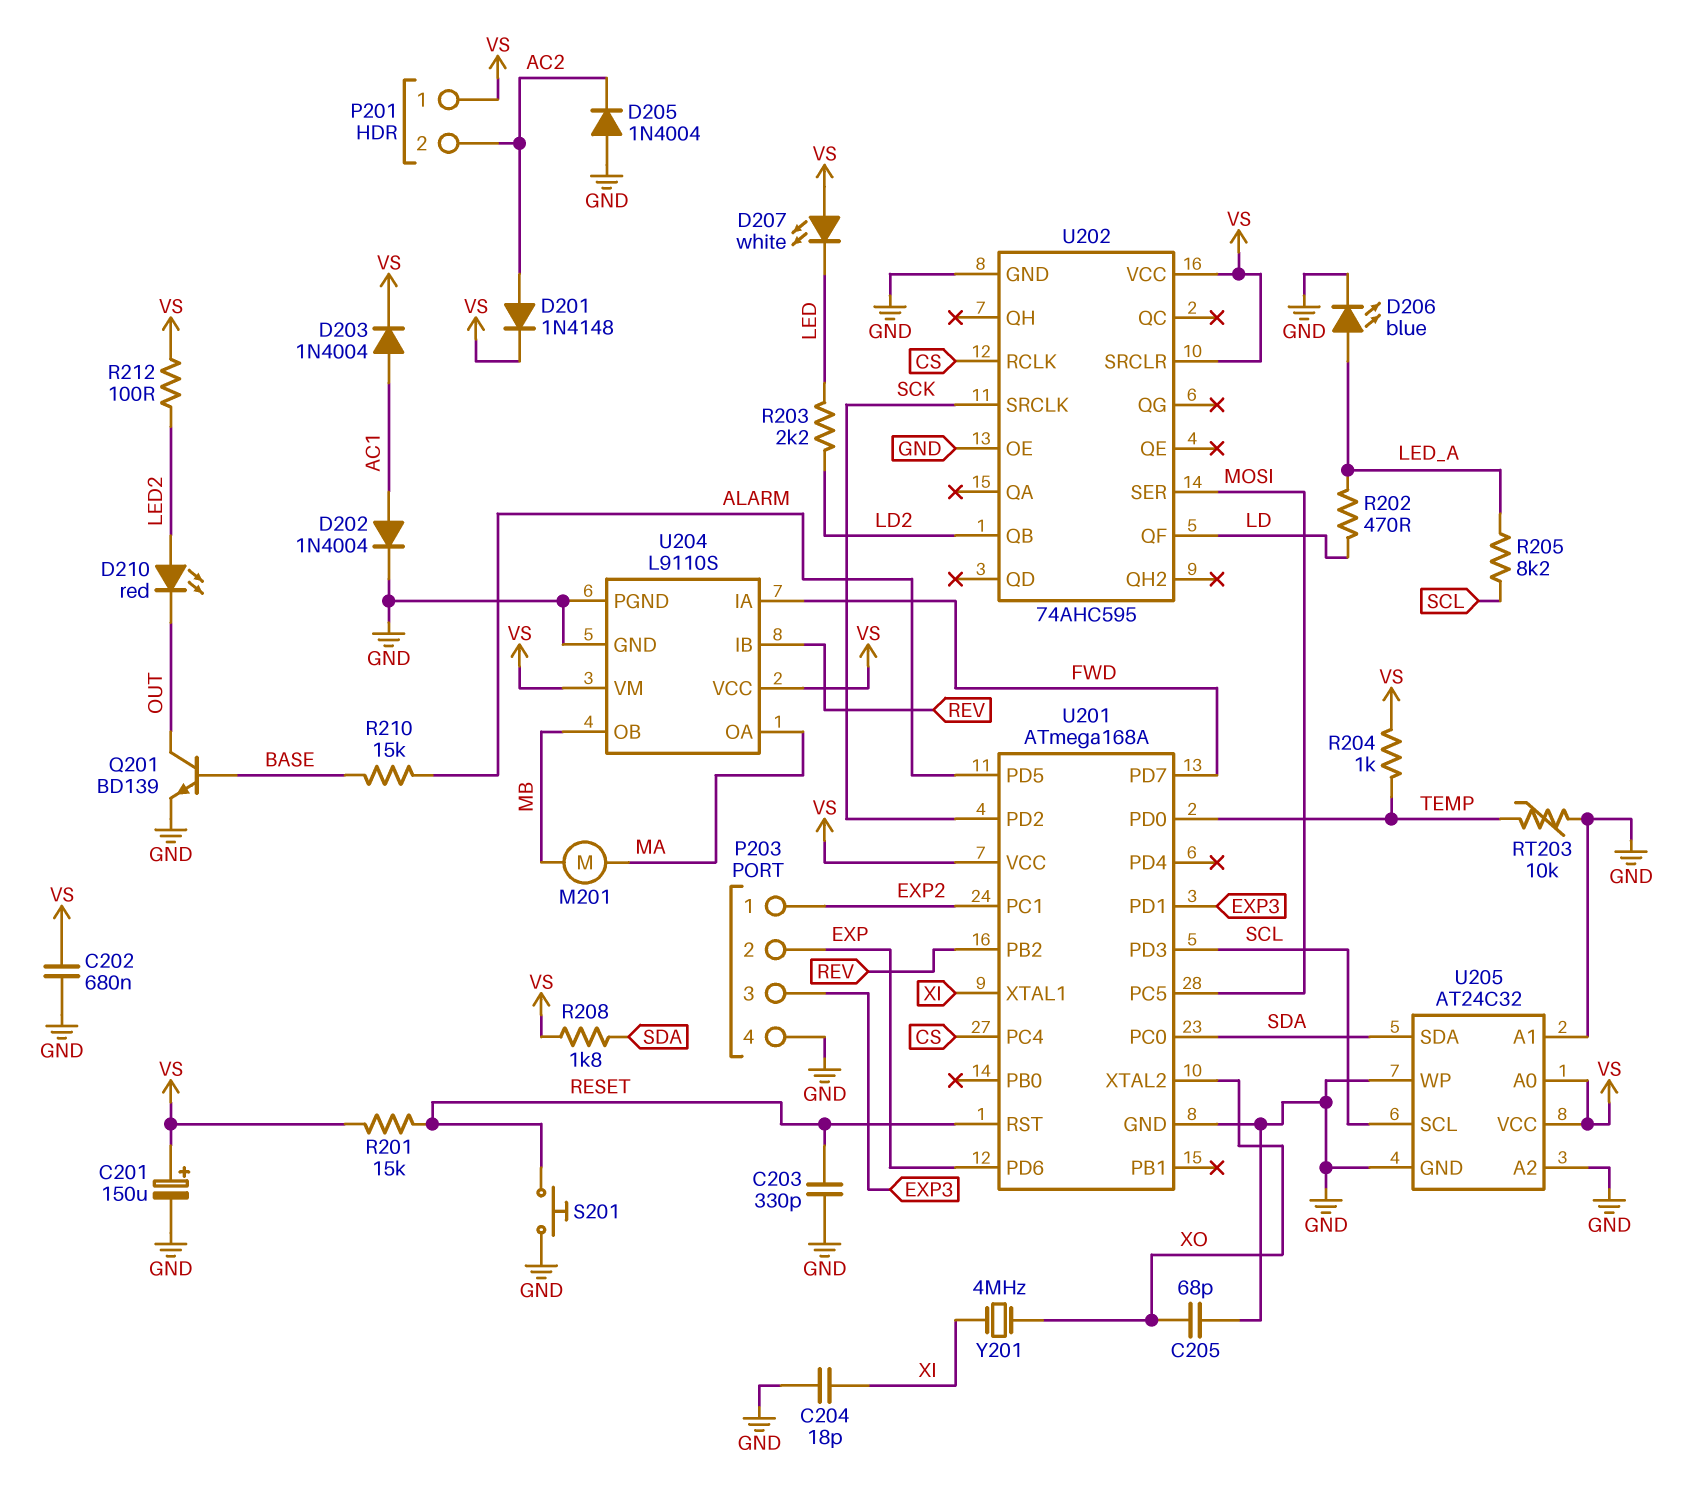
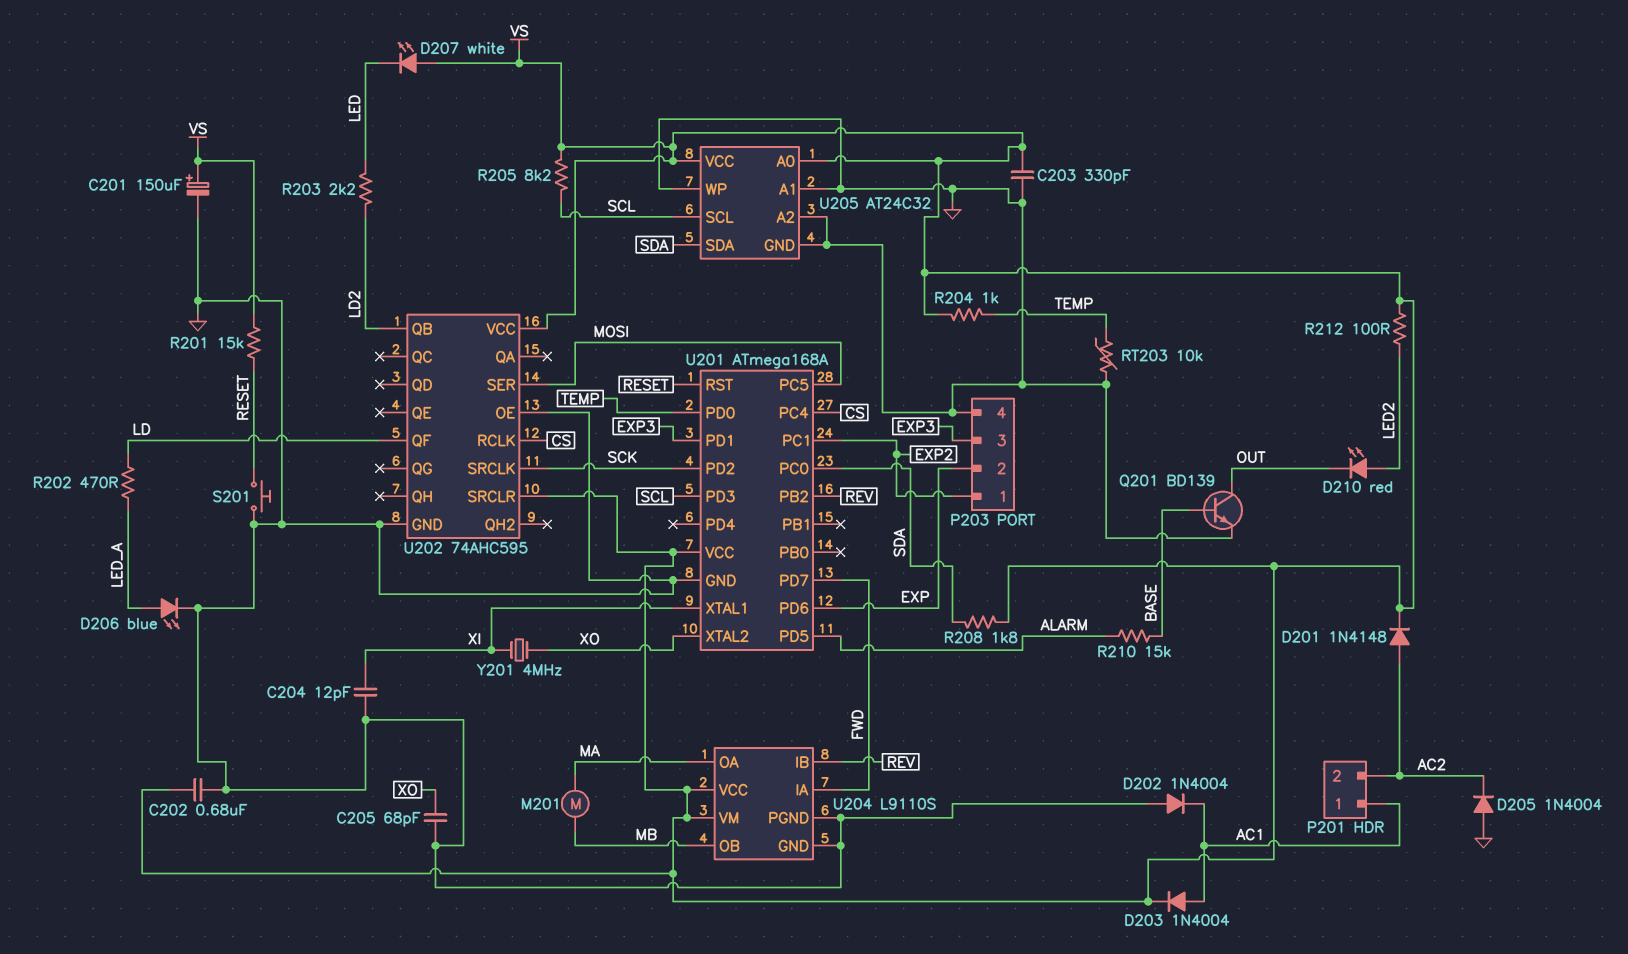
C203: 330pF (GND, RESET) -> 330pF (GND, VS)
C204: 18pF (GND, XI) -> 12pF (GND, XI)
D202: diode 1N4004 (A AC1, K GND) -> diode 1N4004 (A GND, K AC1)
P201 pin 1: VS -> AC1
R205: 8.2k (LED_A, SCL) -> 8.2k (SCL, VS)

